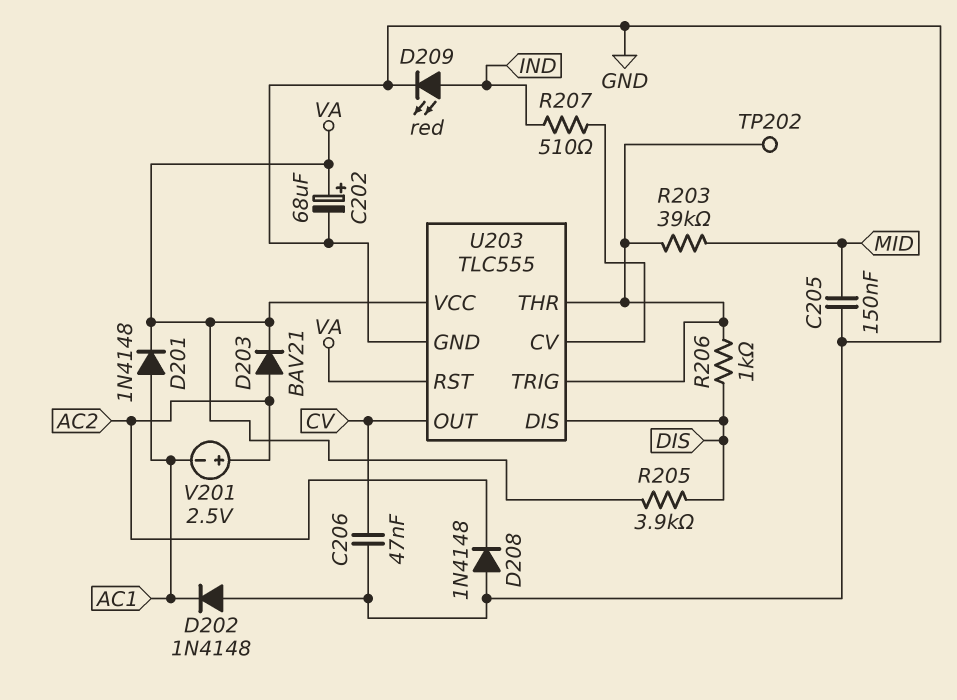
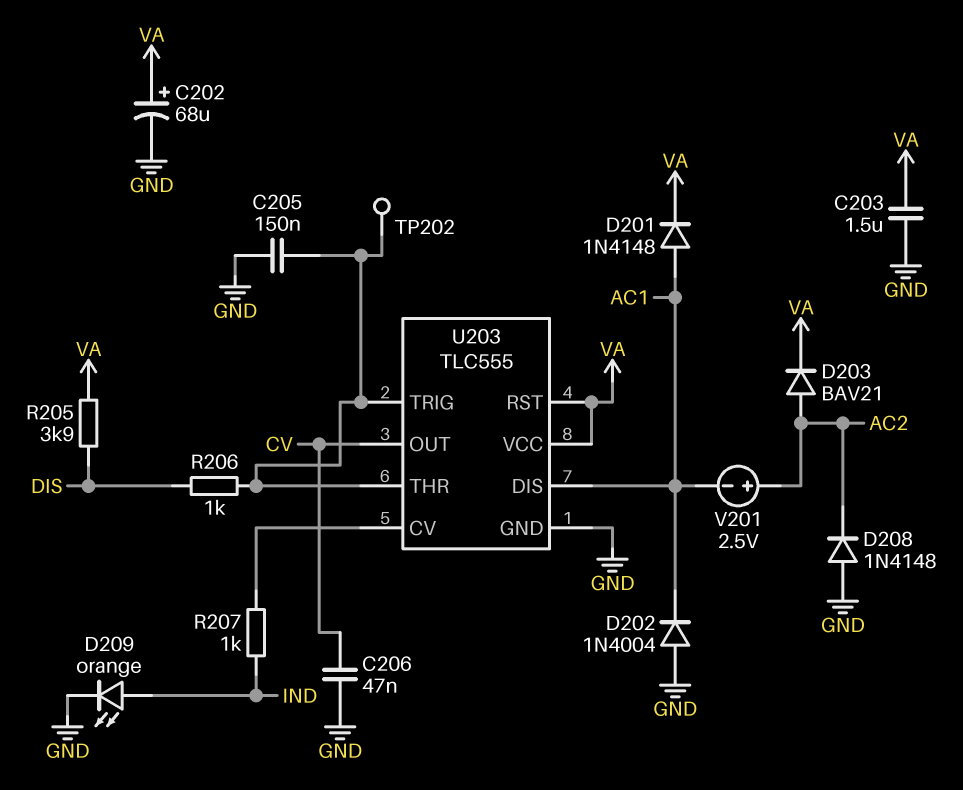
C203: none -> 1.5uF (GND, VA)
C205: 150nF (GND, MID) -> 150nF (GND, U203/THR)
D202: diode 1N4148 (A GND, K AC1) -> diode 1N4004 (A GND, K AC1)
D209: LED red (A IND, K GND) -> LED orange (A IND, K GND)
R203: 39k (MID, U203/THR) -> none
R207: 510 (IND, U203/CV) -> 1k (IND, U203/CV)
U203 pin DIS: DIS -> AC1

